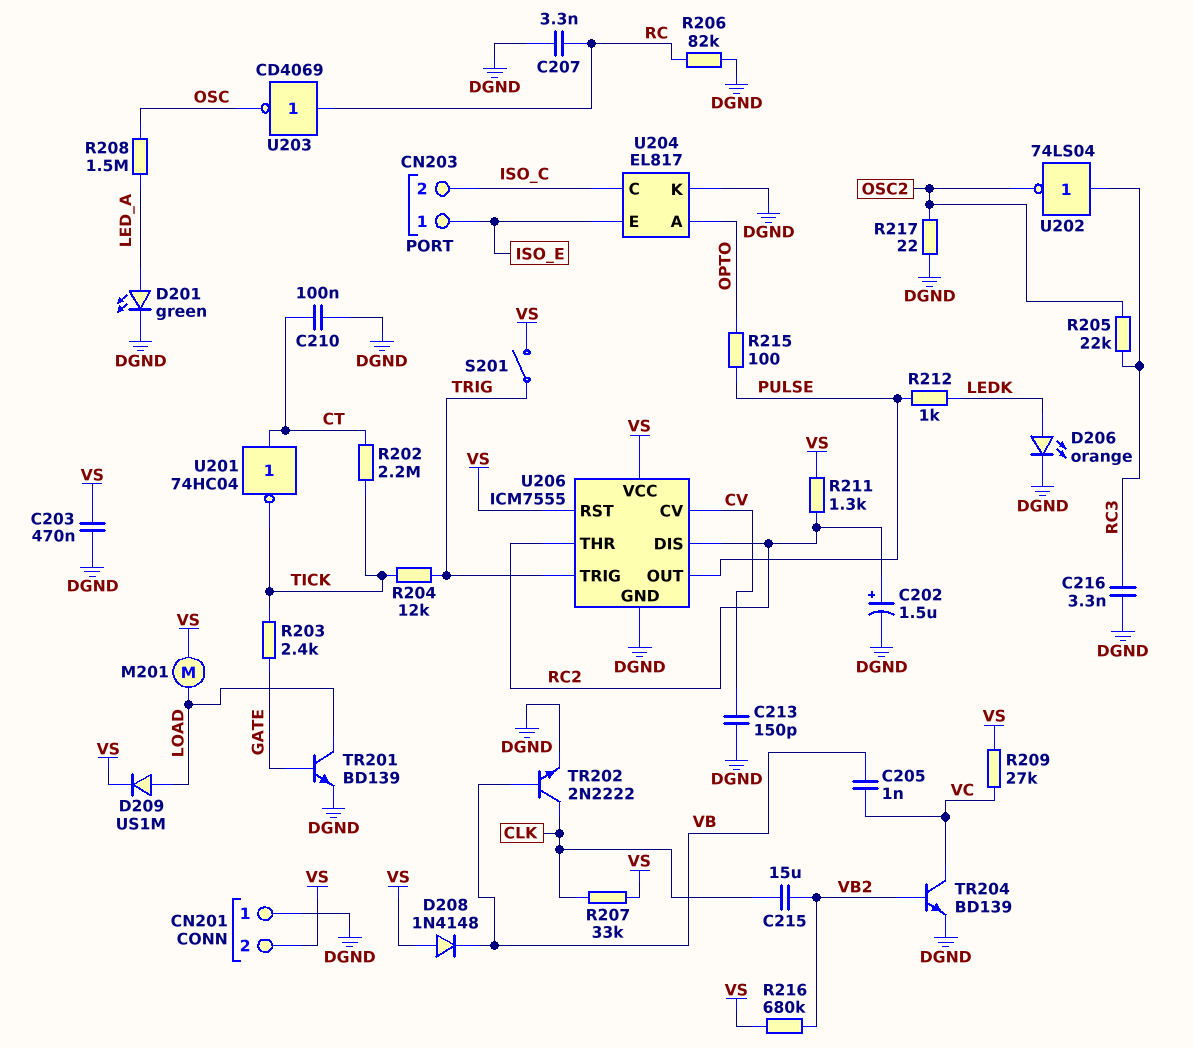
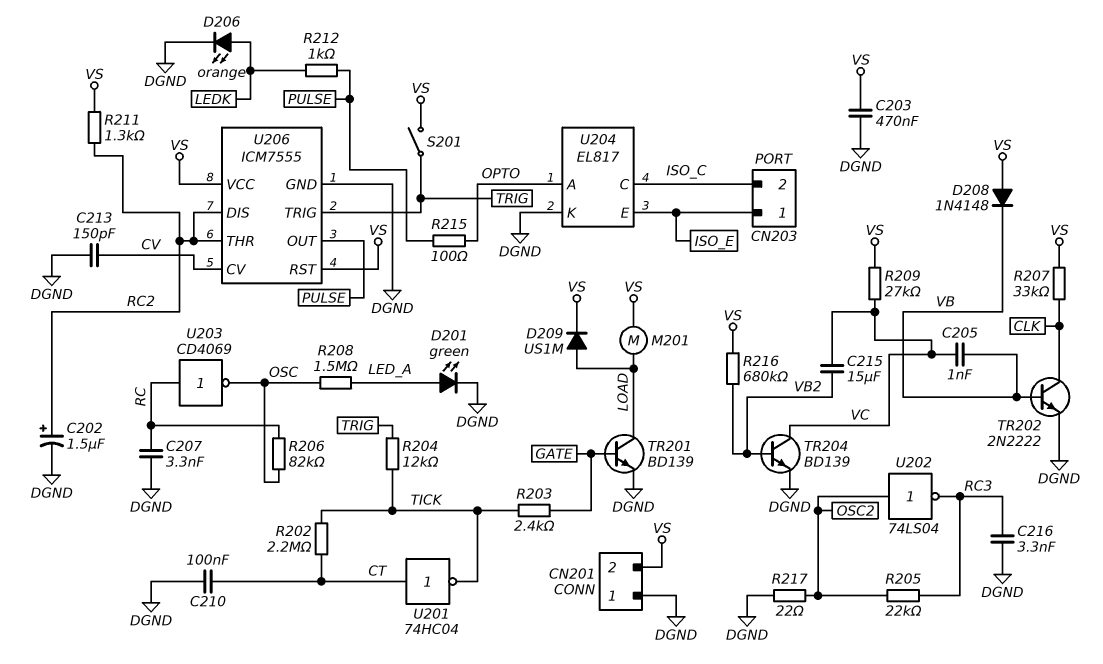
C215: 15uF (CLK, VB2) -> 15uF (VB2, VC)
R206: 82k (DGND, RC) -> 82k (OSC, RC)
U202: NOT 74LS04 (in RC3, out OSC2) -> NOT 74LS04 (in OSC2, out RC3)

